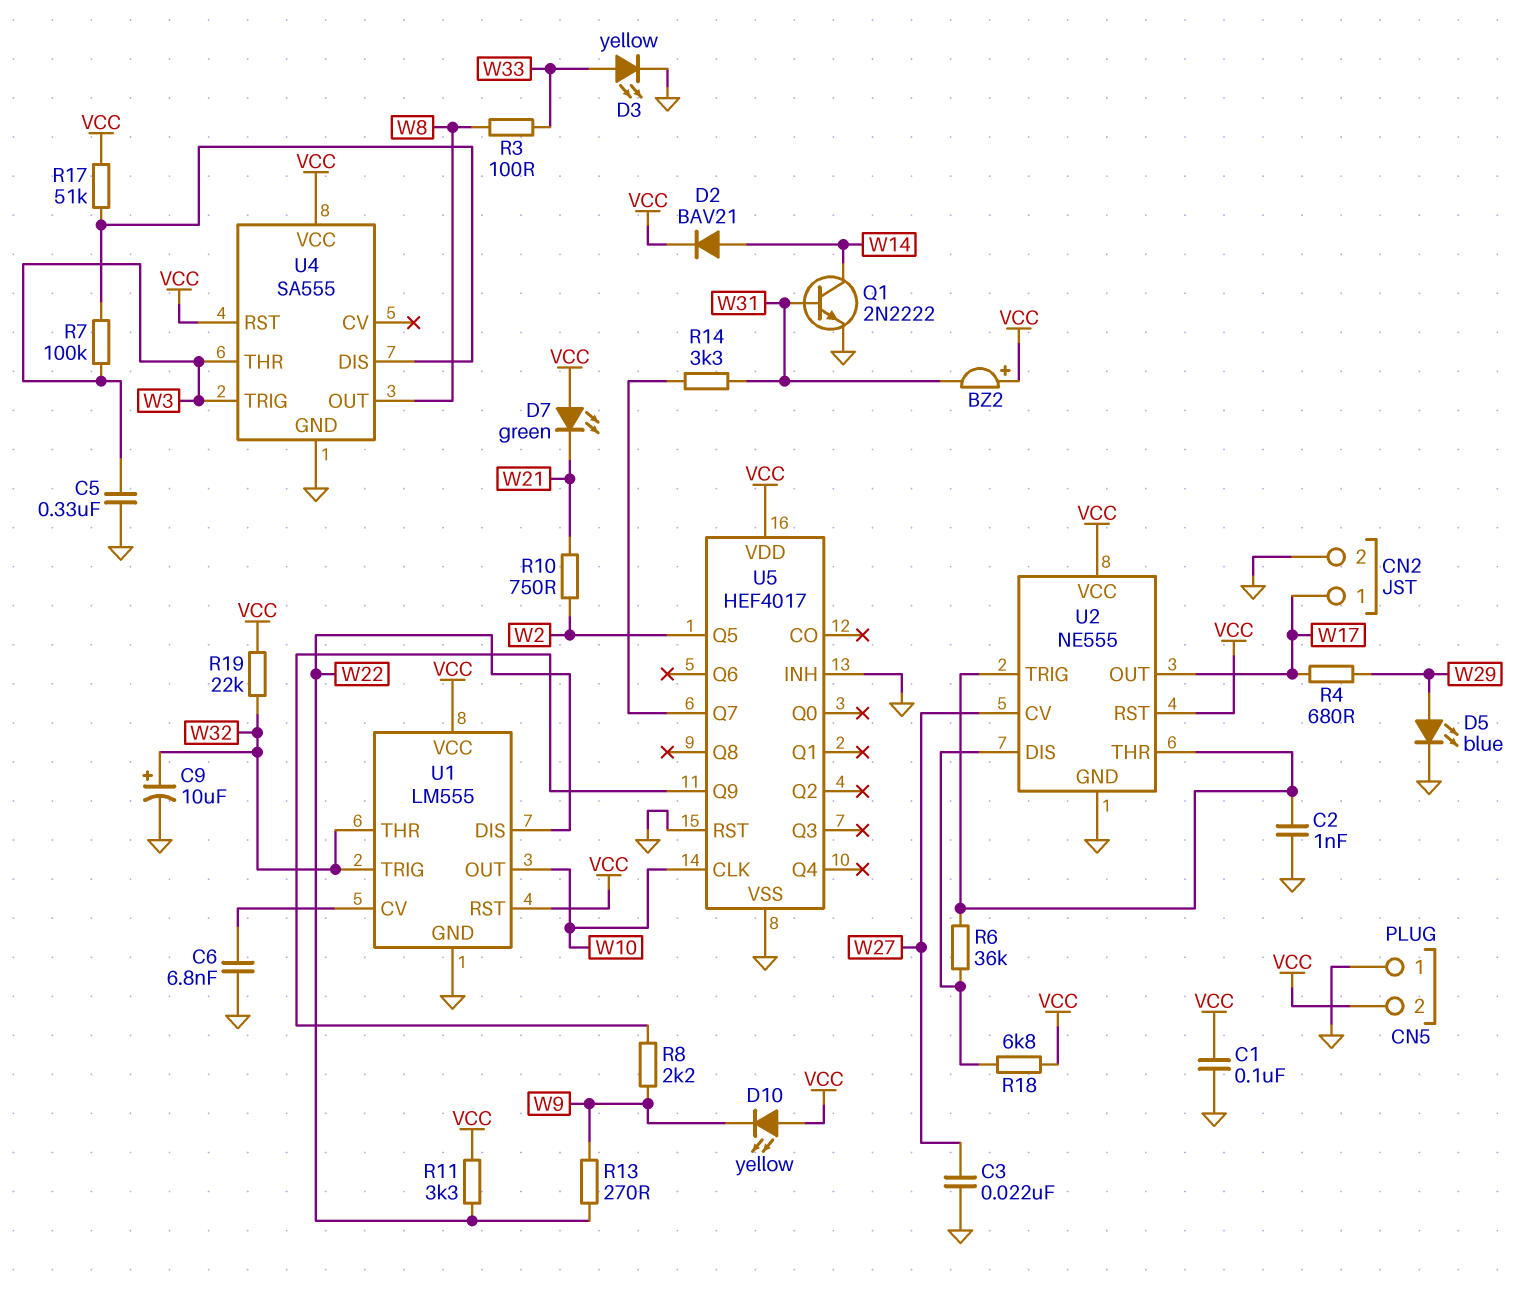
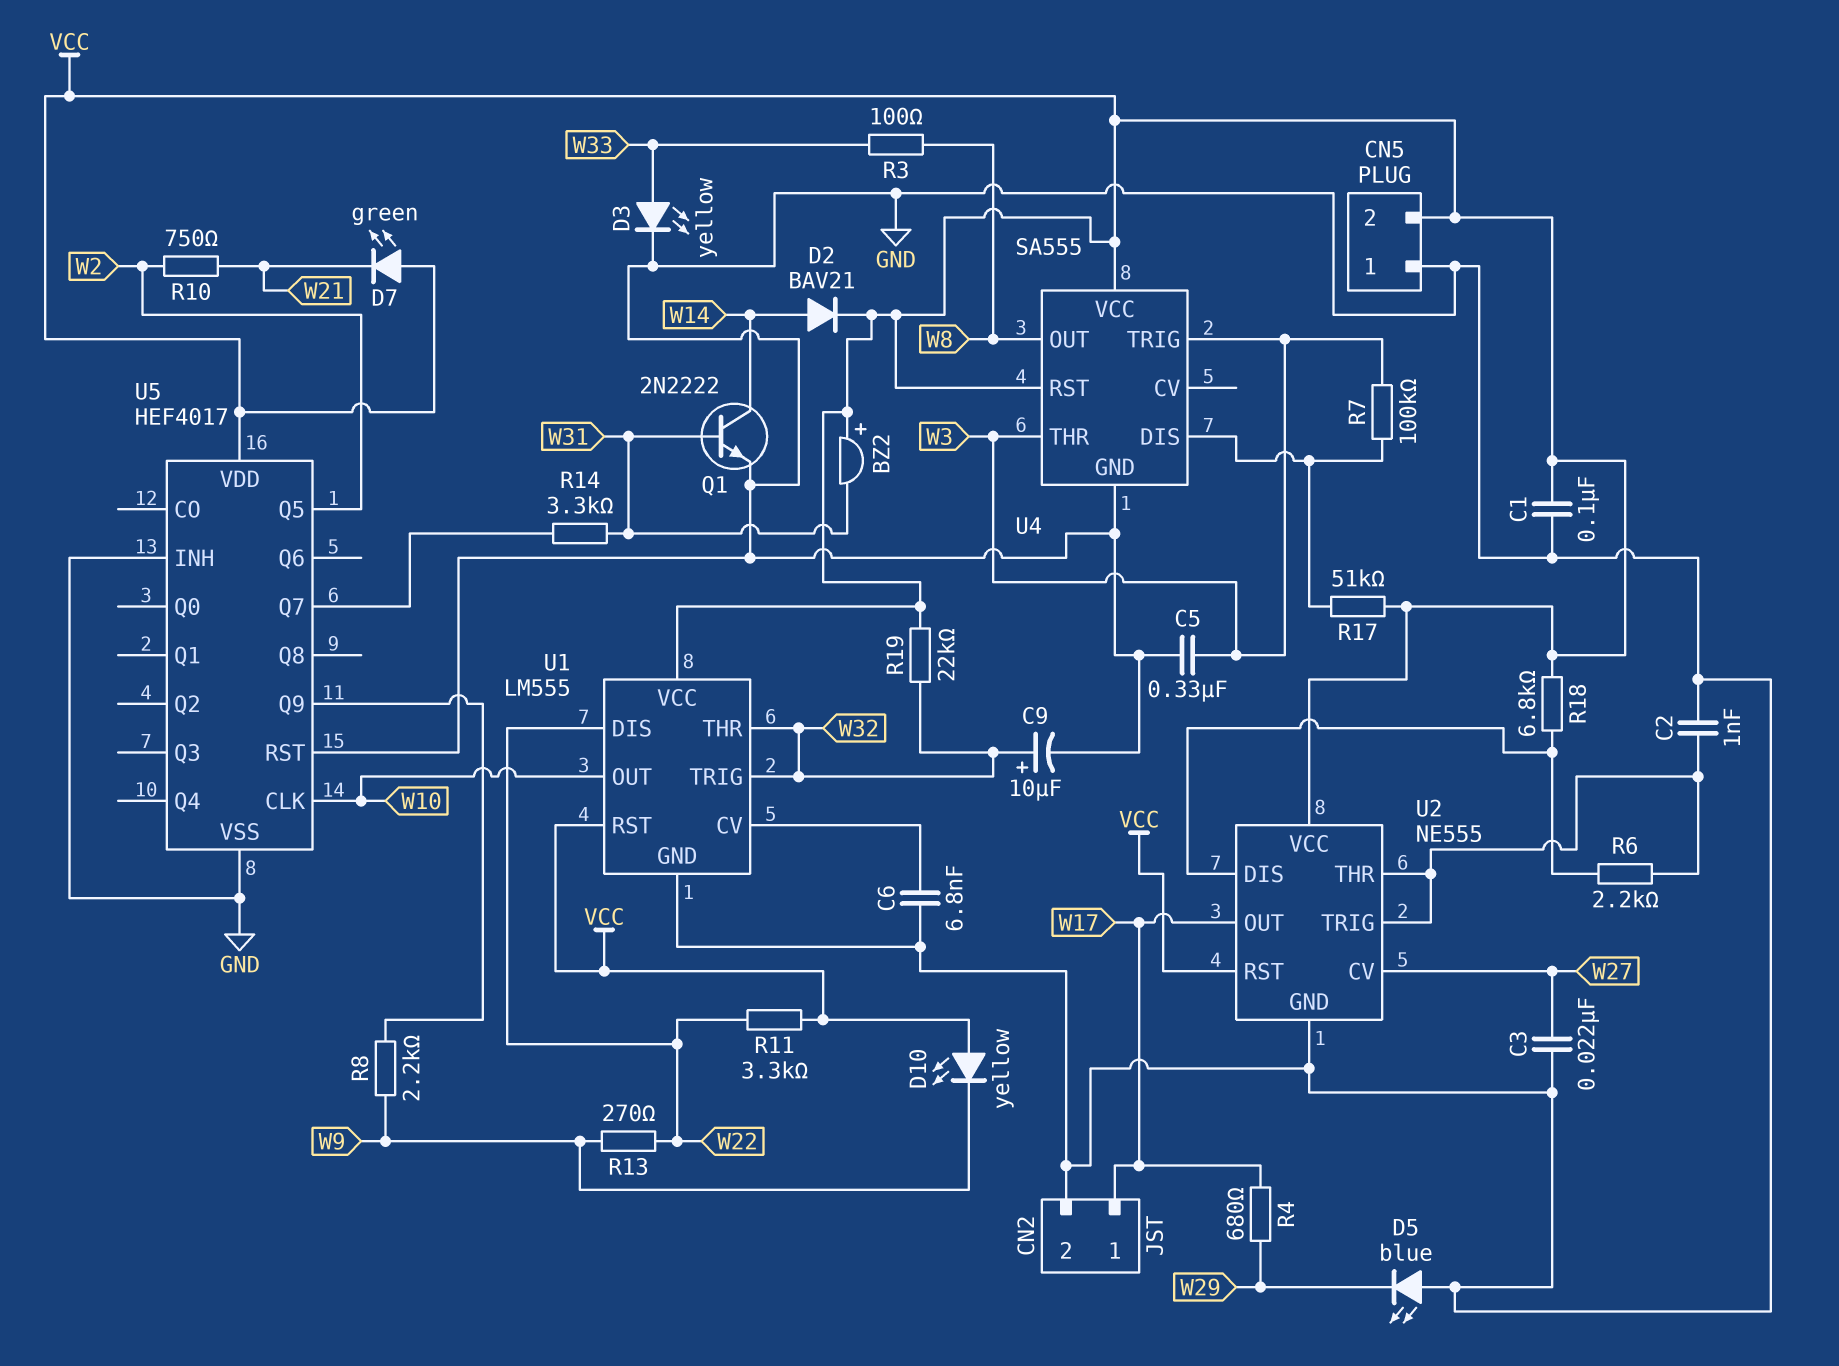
D5: LED blue (A W29, K GND) -> LED blue (A GND, K W29)
R6: 36k (U2/DIS, U2/THR) -> 2.2k (U2/DIS, U2/THR)

